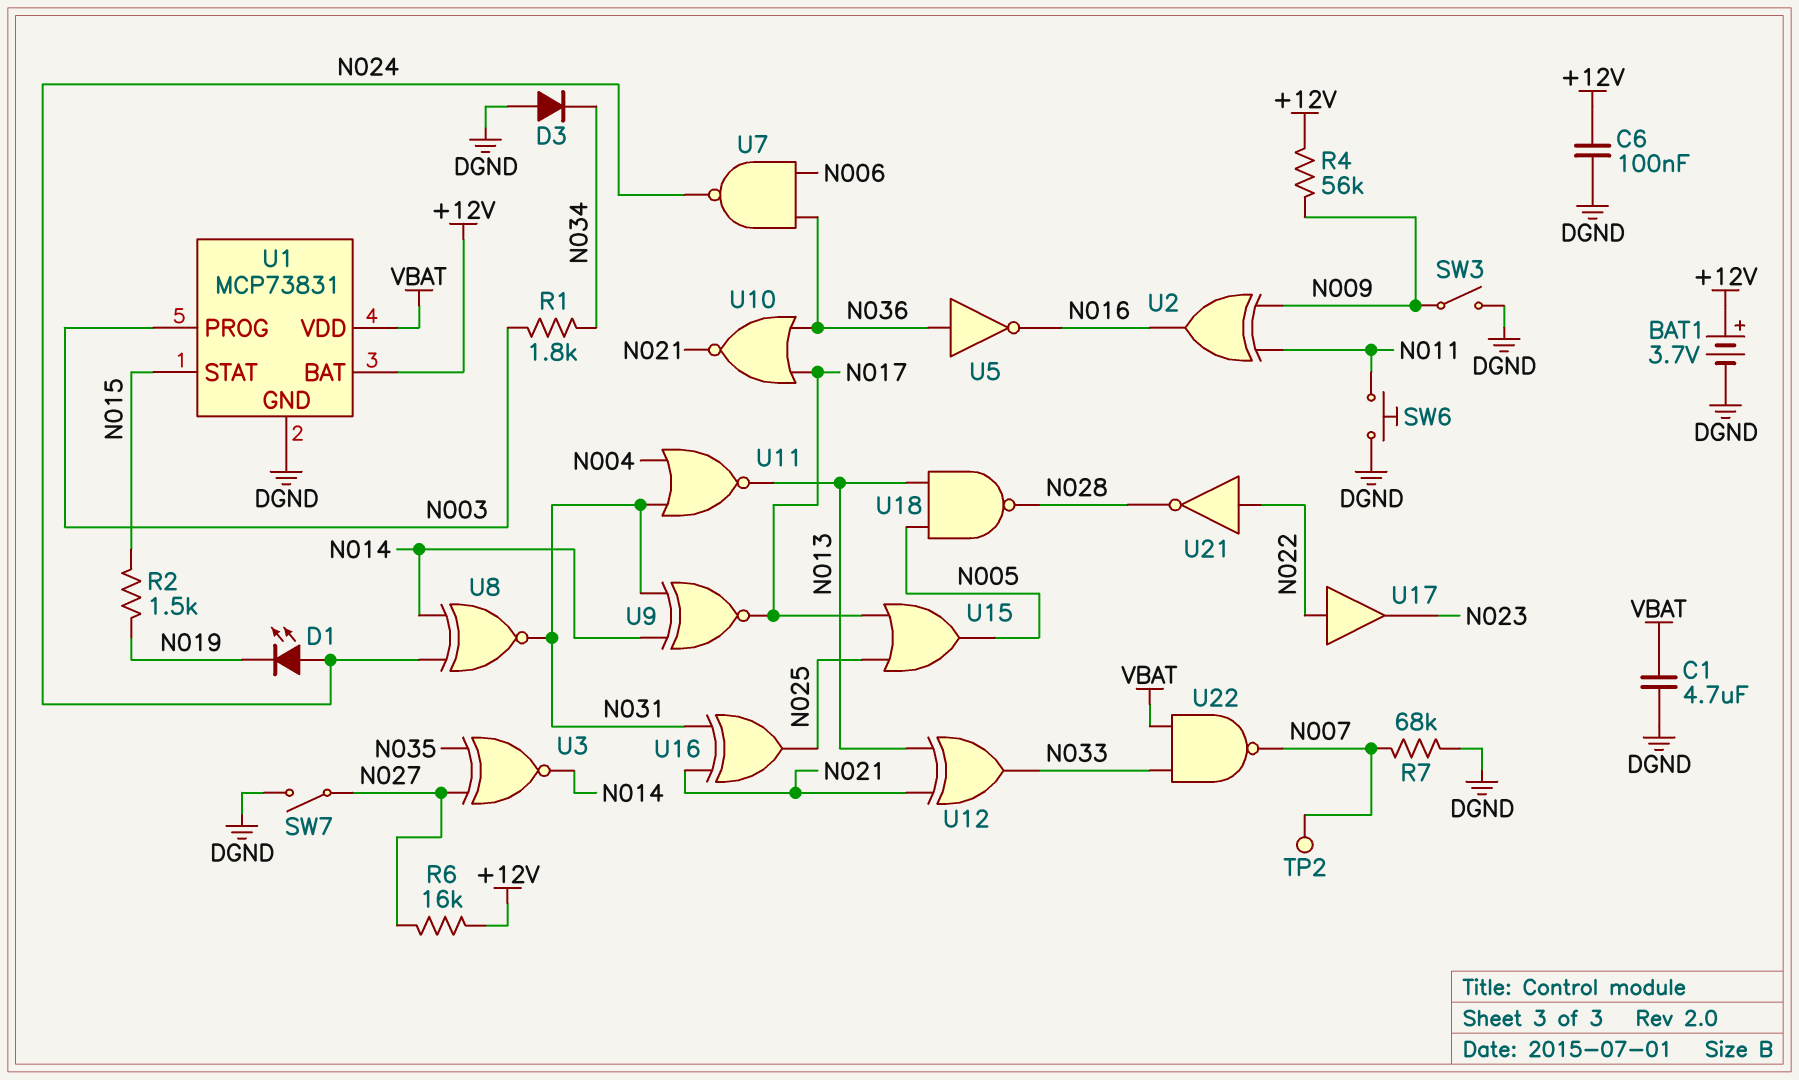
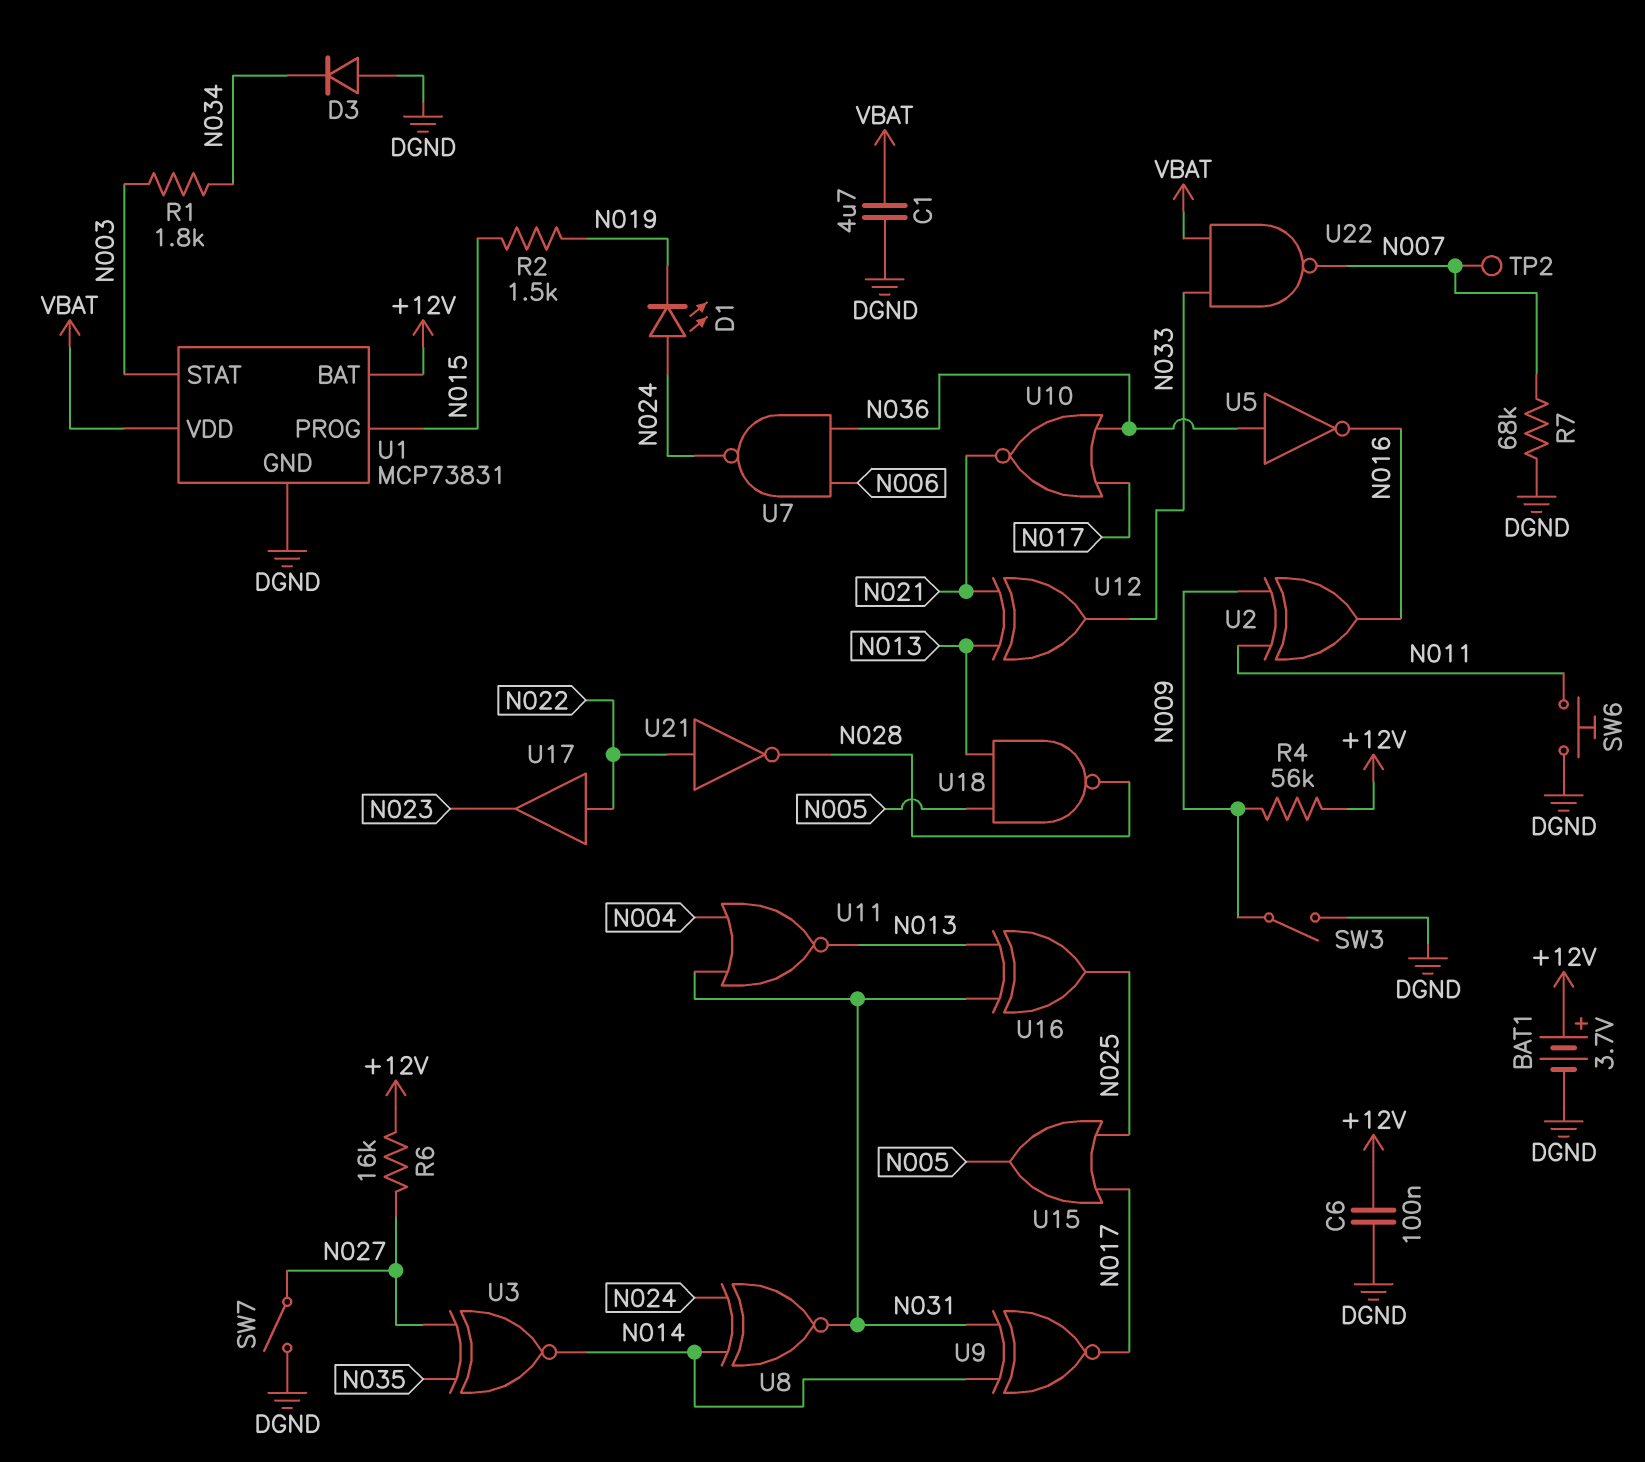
U1 pin PROG: N003 -> N015
U1 pin STAT: N015 -> N003
U16: XOR (in N021, in N031, out N025) -> XOR (in N013, in N031, out N025)

